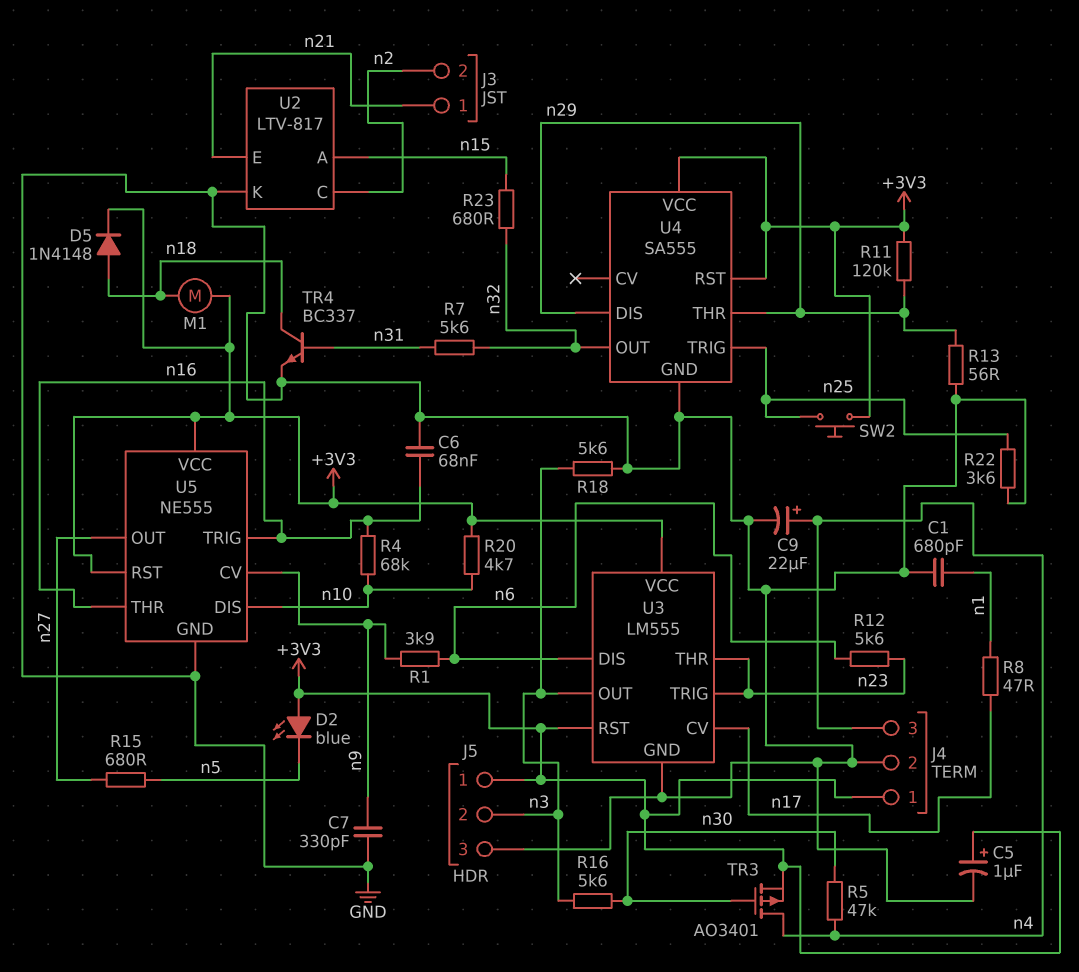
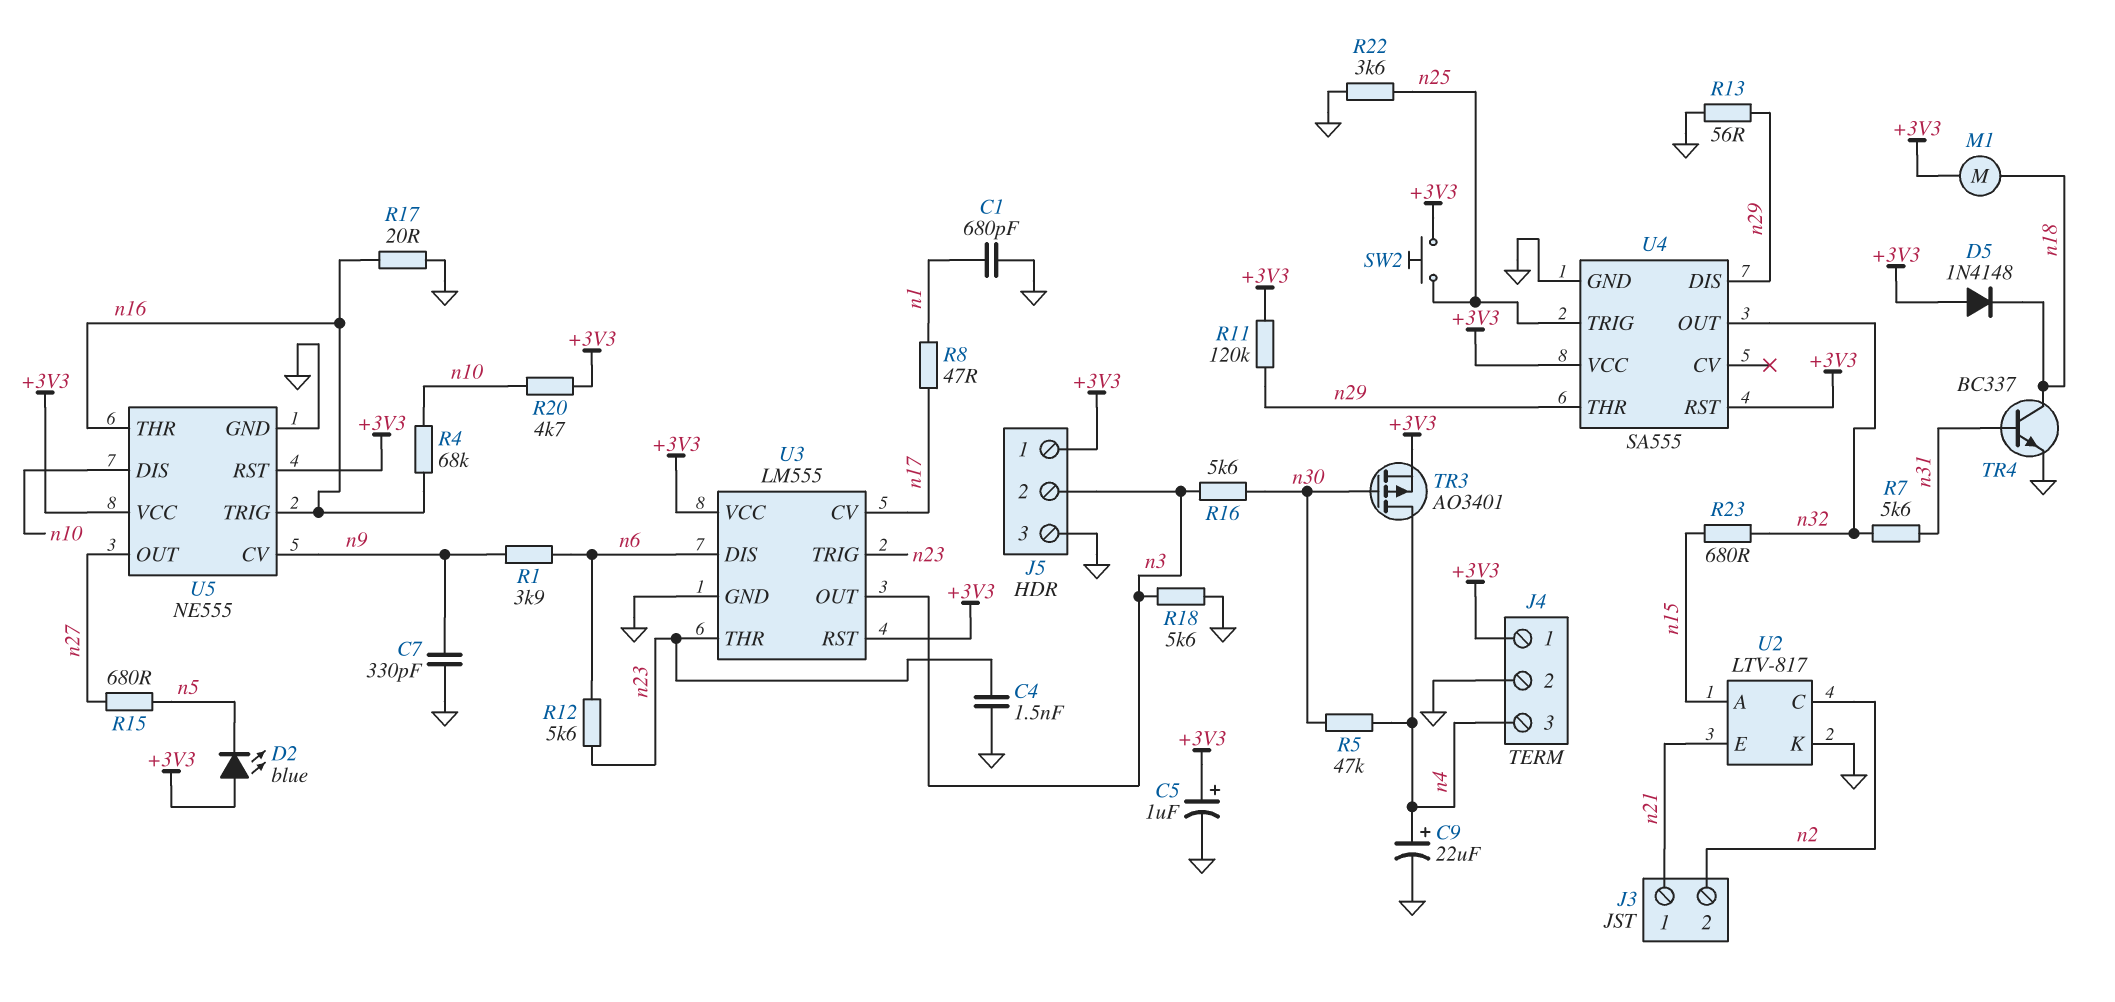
C4: none -> 1.5nF (GND, n23)
C6: 68nF (GND, n16) -> none
D5: diode 1N4148 (A n18, K +3V3) -> diode 1N4148 (A +3V3, K n18)
R17: none -> 20 (GND, n16)

